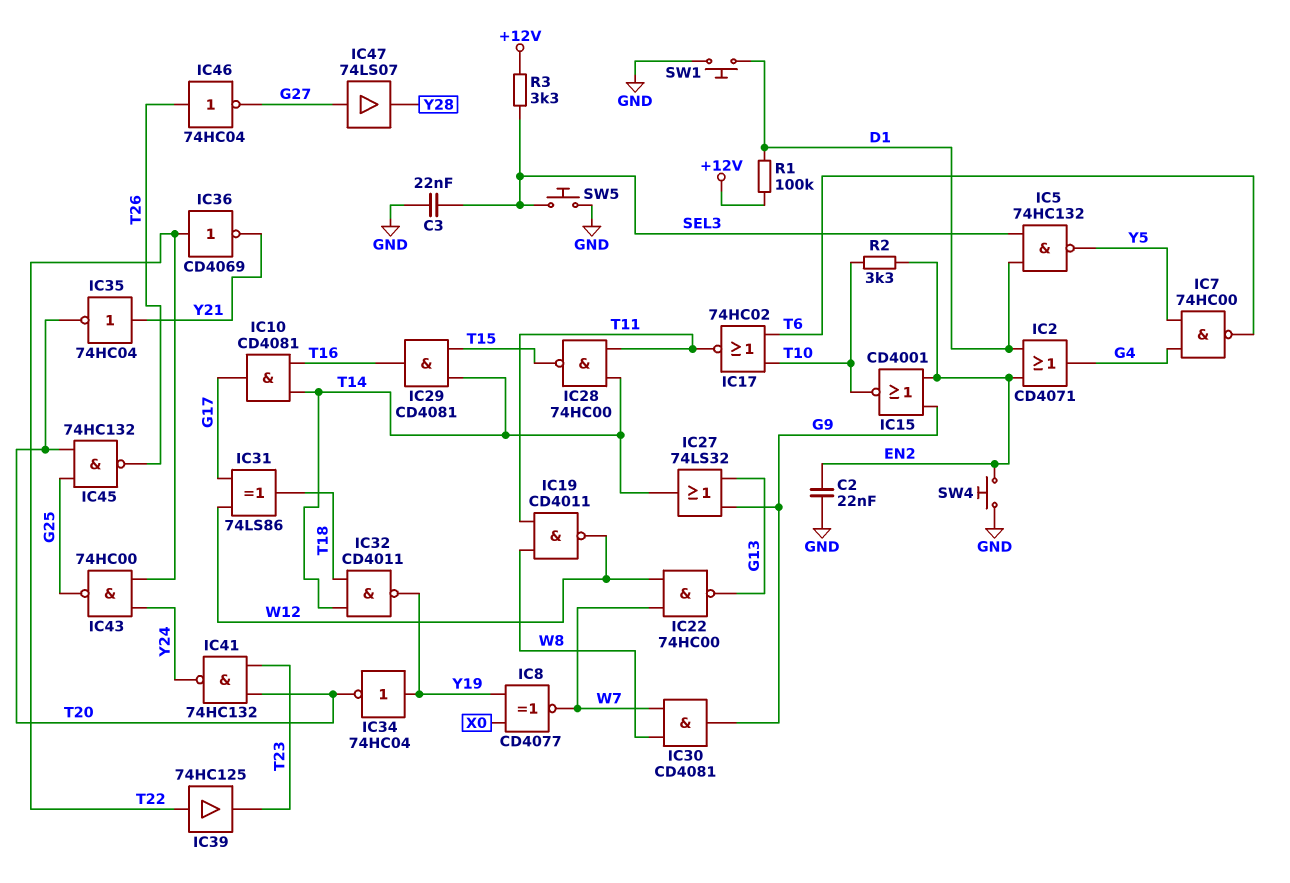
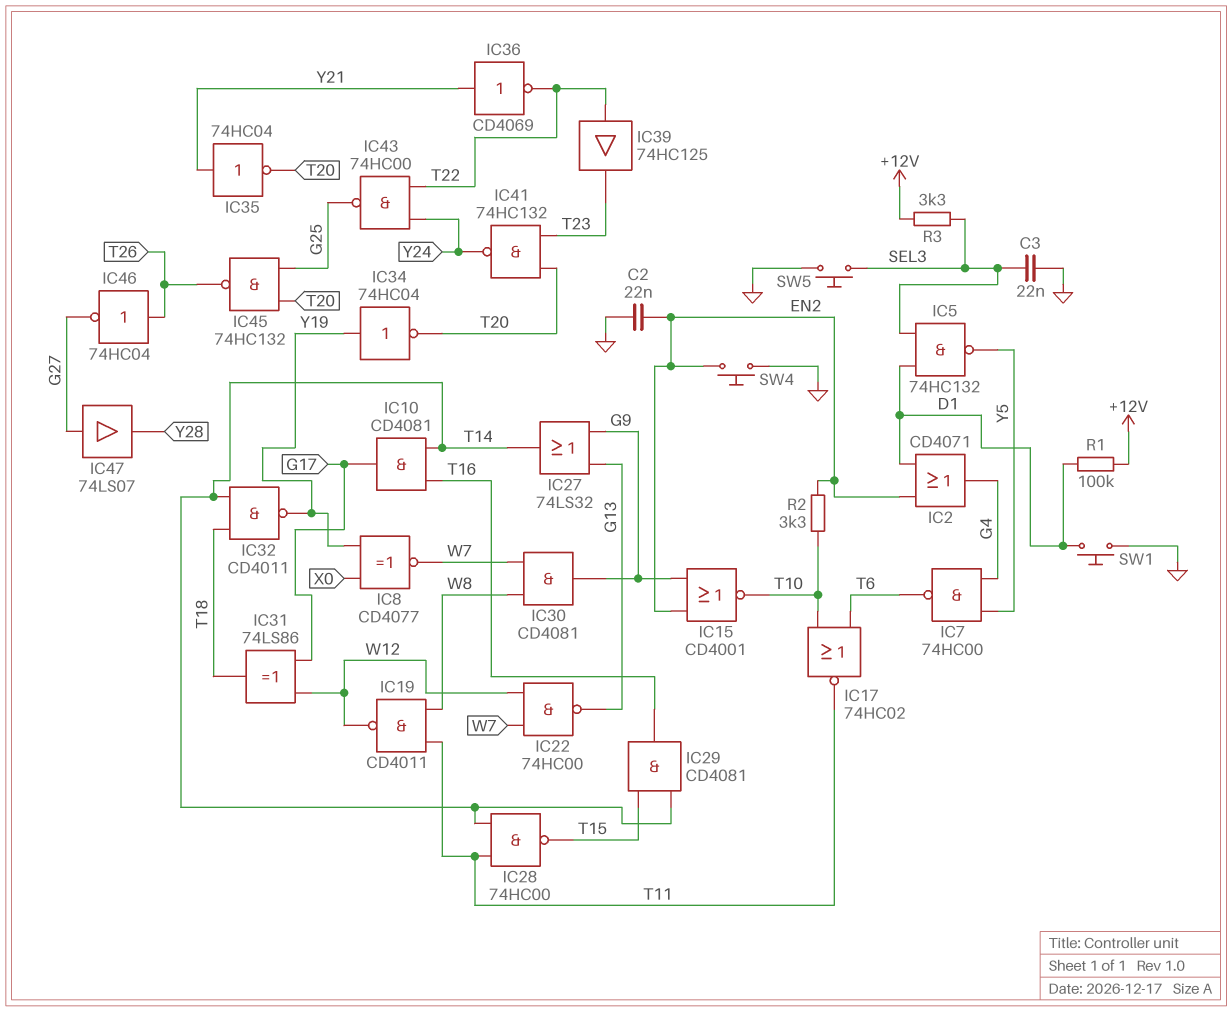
IC36: NOT CD4069 (in T22, out Y21) -> NOT CD4069 (in Y21, out T22)

